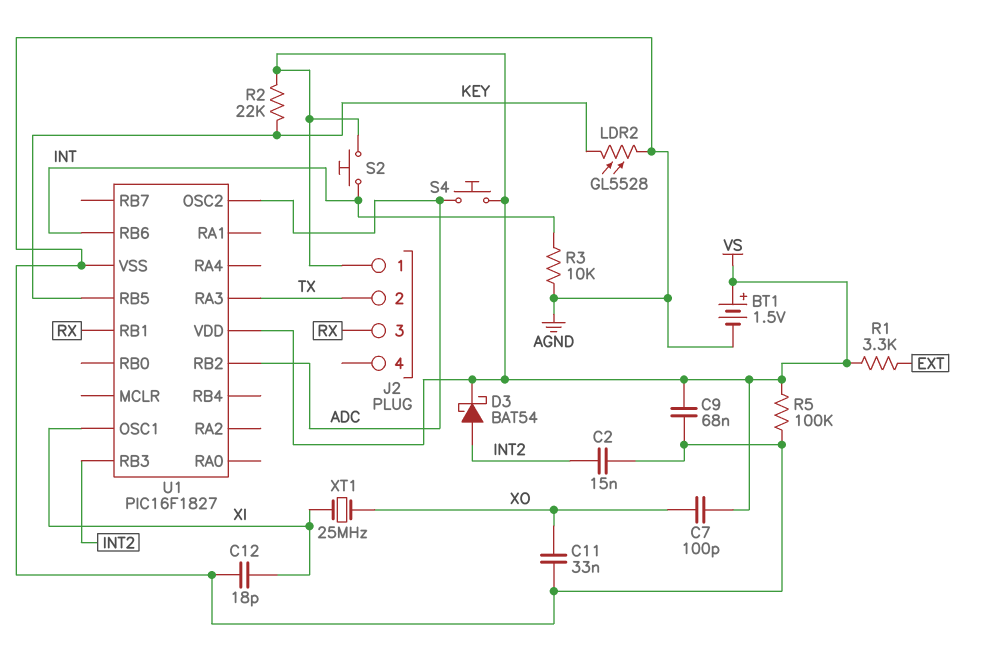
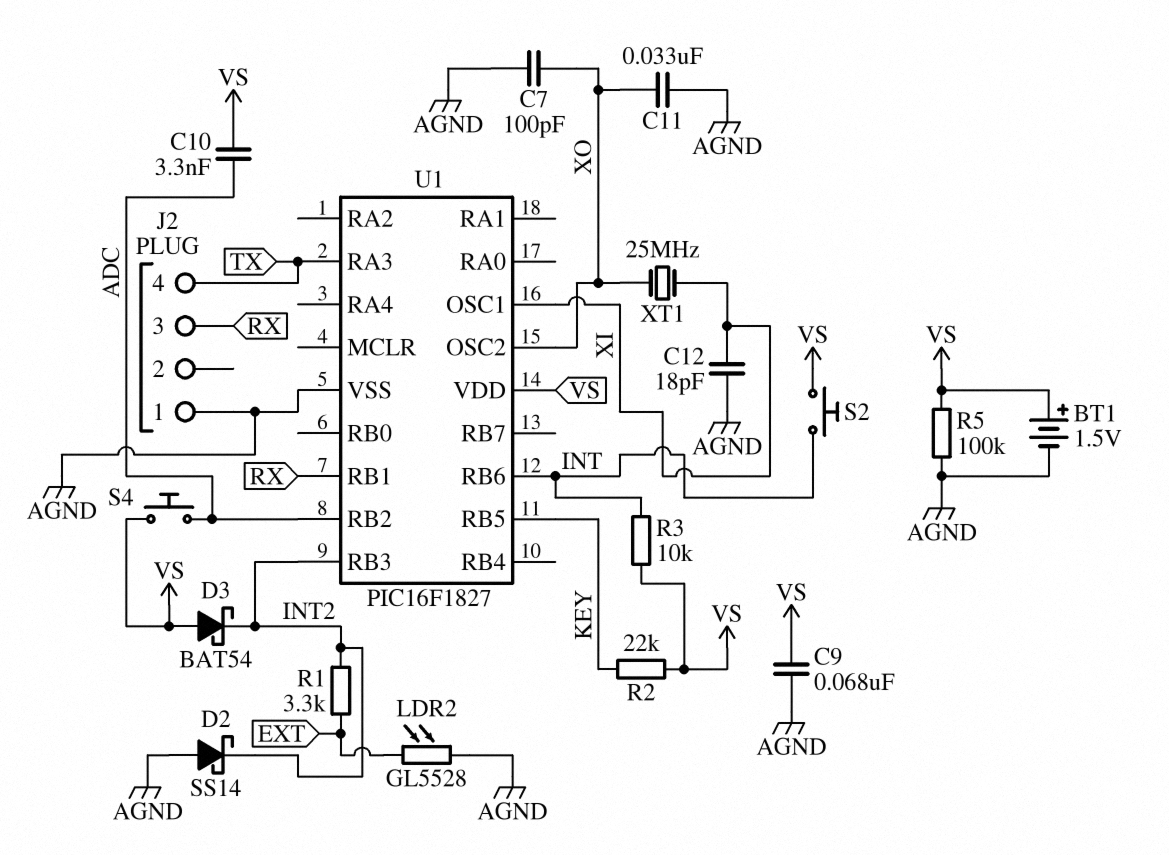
C2: 15nF (AGND, INT2) -> none
C7: 100pF (VS, XO) -> 100pF (AGND, XO)
C10: none -> 3.3nF (ADC, VS)
D2: none -> schottky SS14 (A AGND, K INT2)
D3: schottky BAT54 (A INT2, K VS) -> schottky BAT54 (A VS, K INT2)
J2 pin 1: VS -> AGND
J2 pin 2: TX -> none
J2 pin 4: none -> TX
LDR2: GL5528 (AGND, KEY) -> GL5528 (AGND, EXT)
R1: 3.3k (EXT, VS) -> 3.3k (EXT, INT2)
R3: 10k (AGND, INT) -> 10k (INT, VS)
U1 pin OSC2: ADC -> XO

